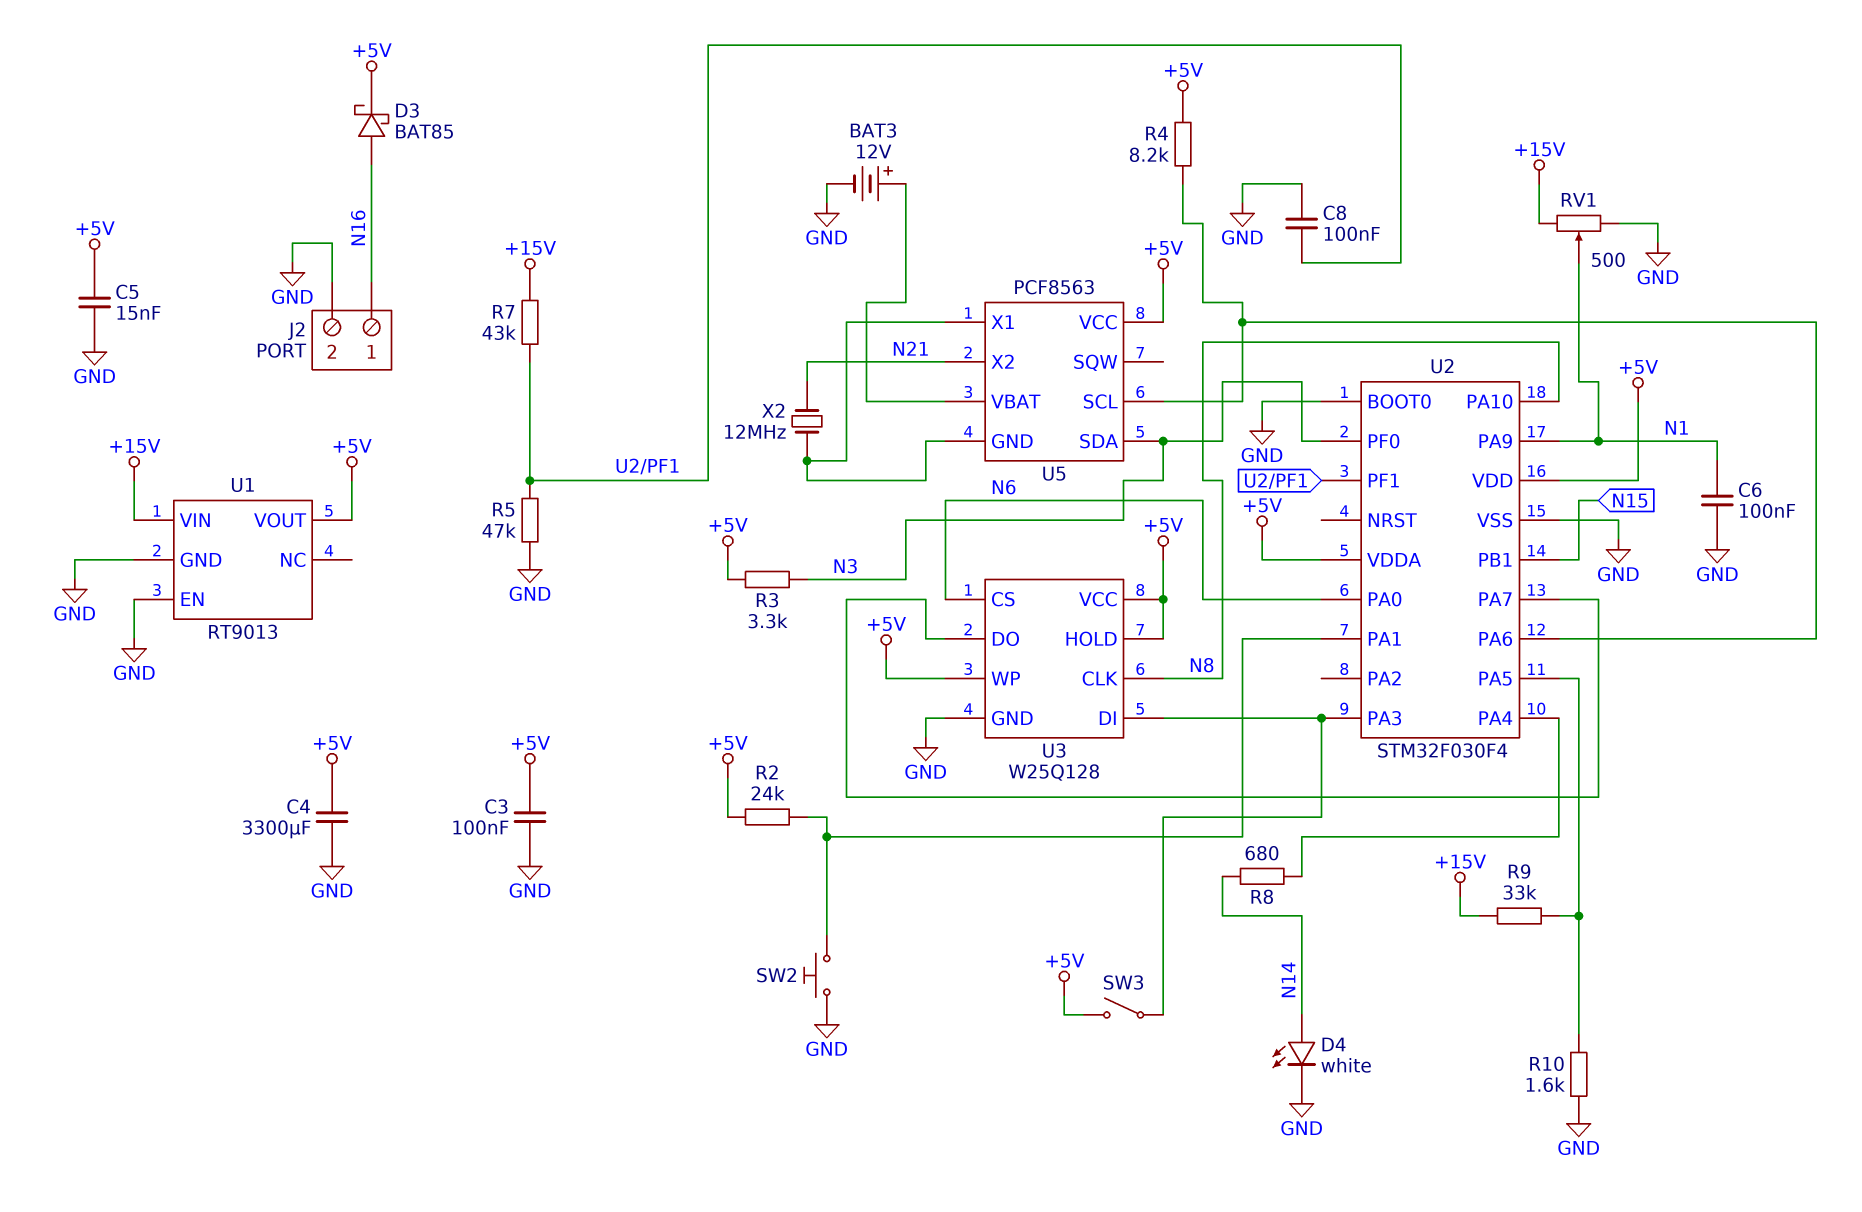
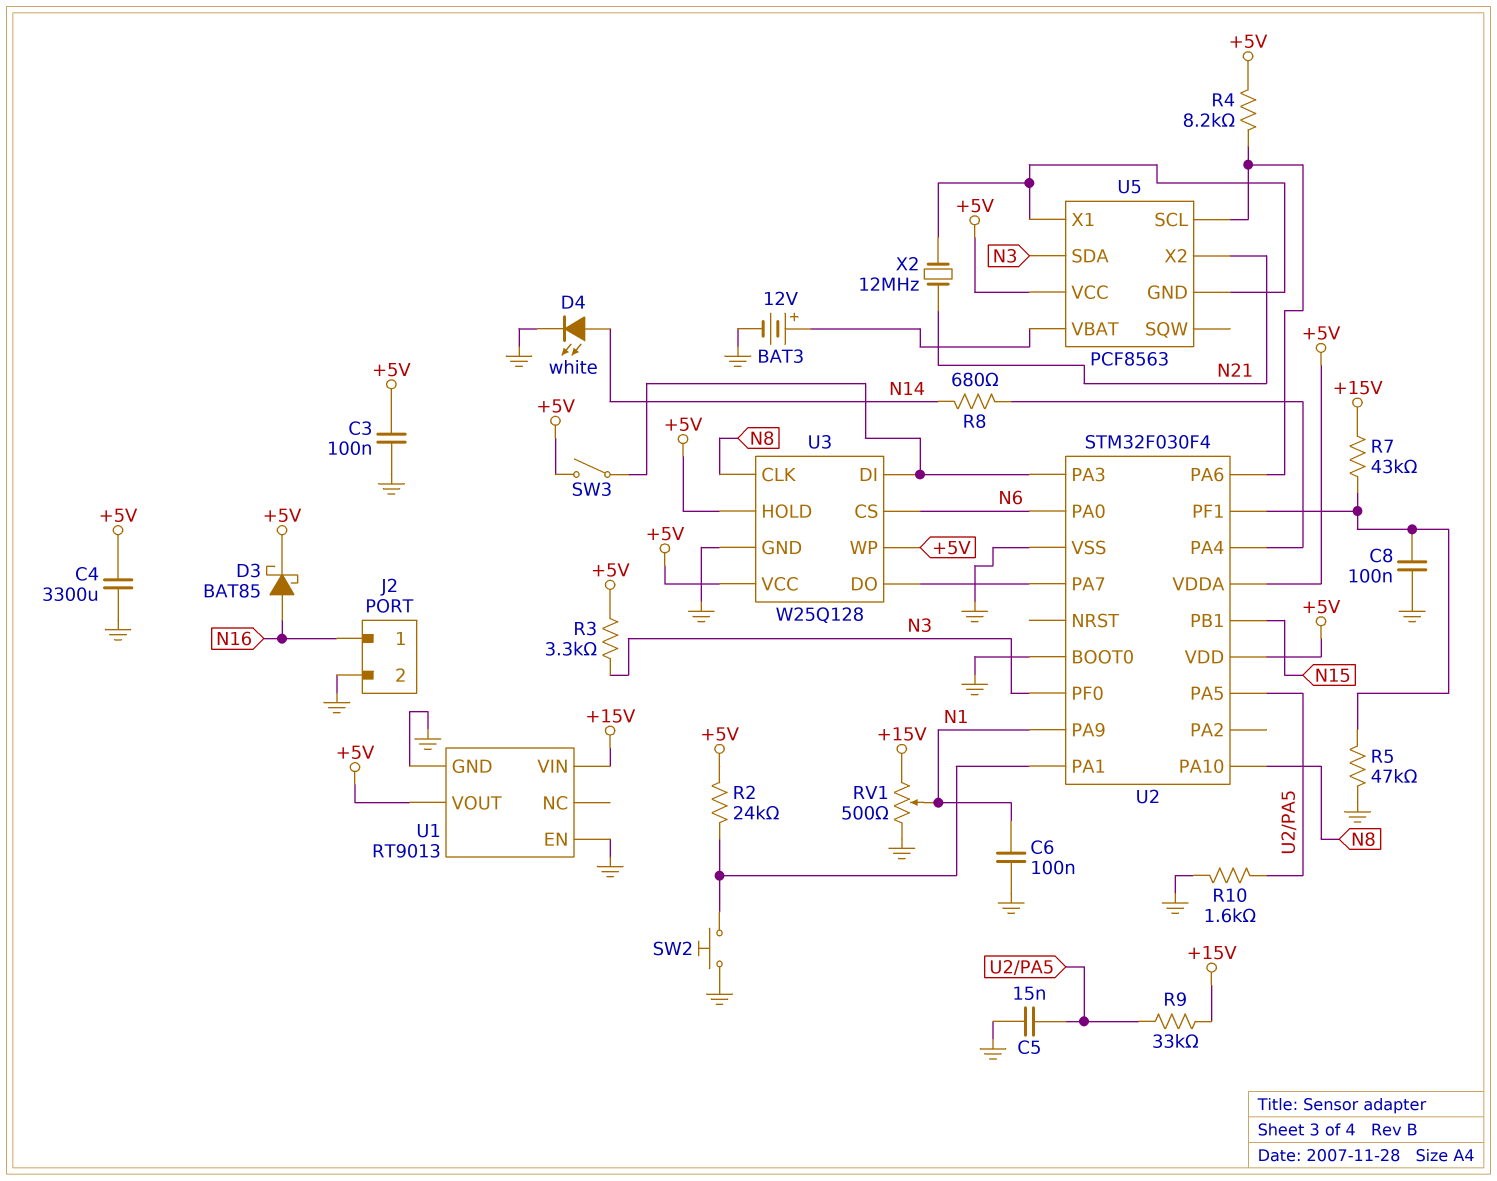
C5: 15nF (+5V, GND) -> 15nF (GND, U2/PA5)

